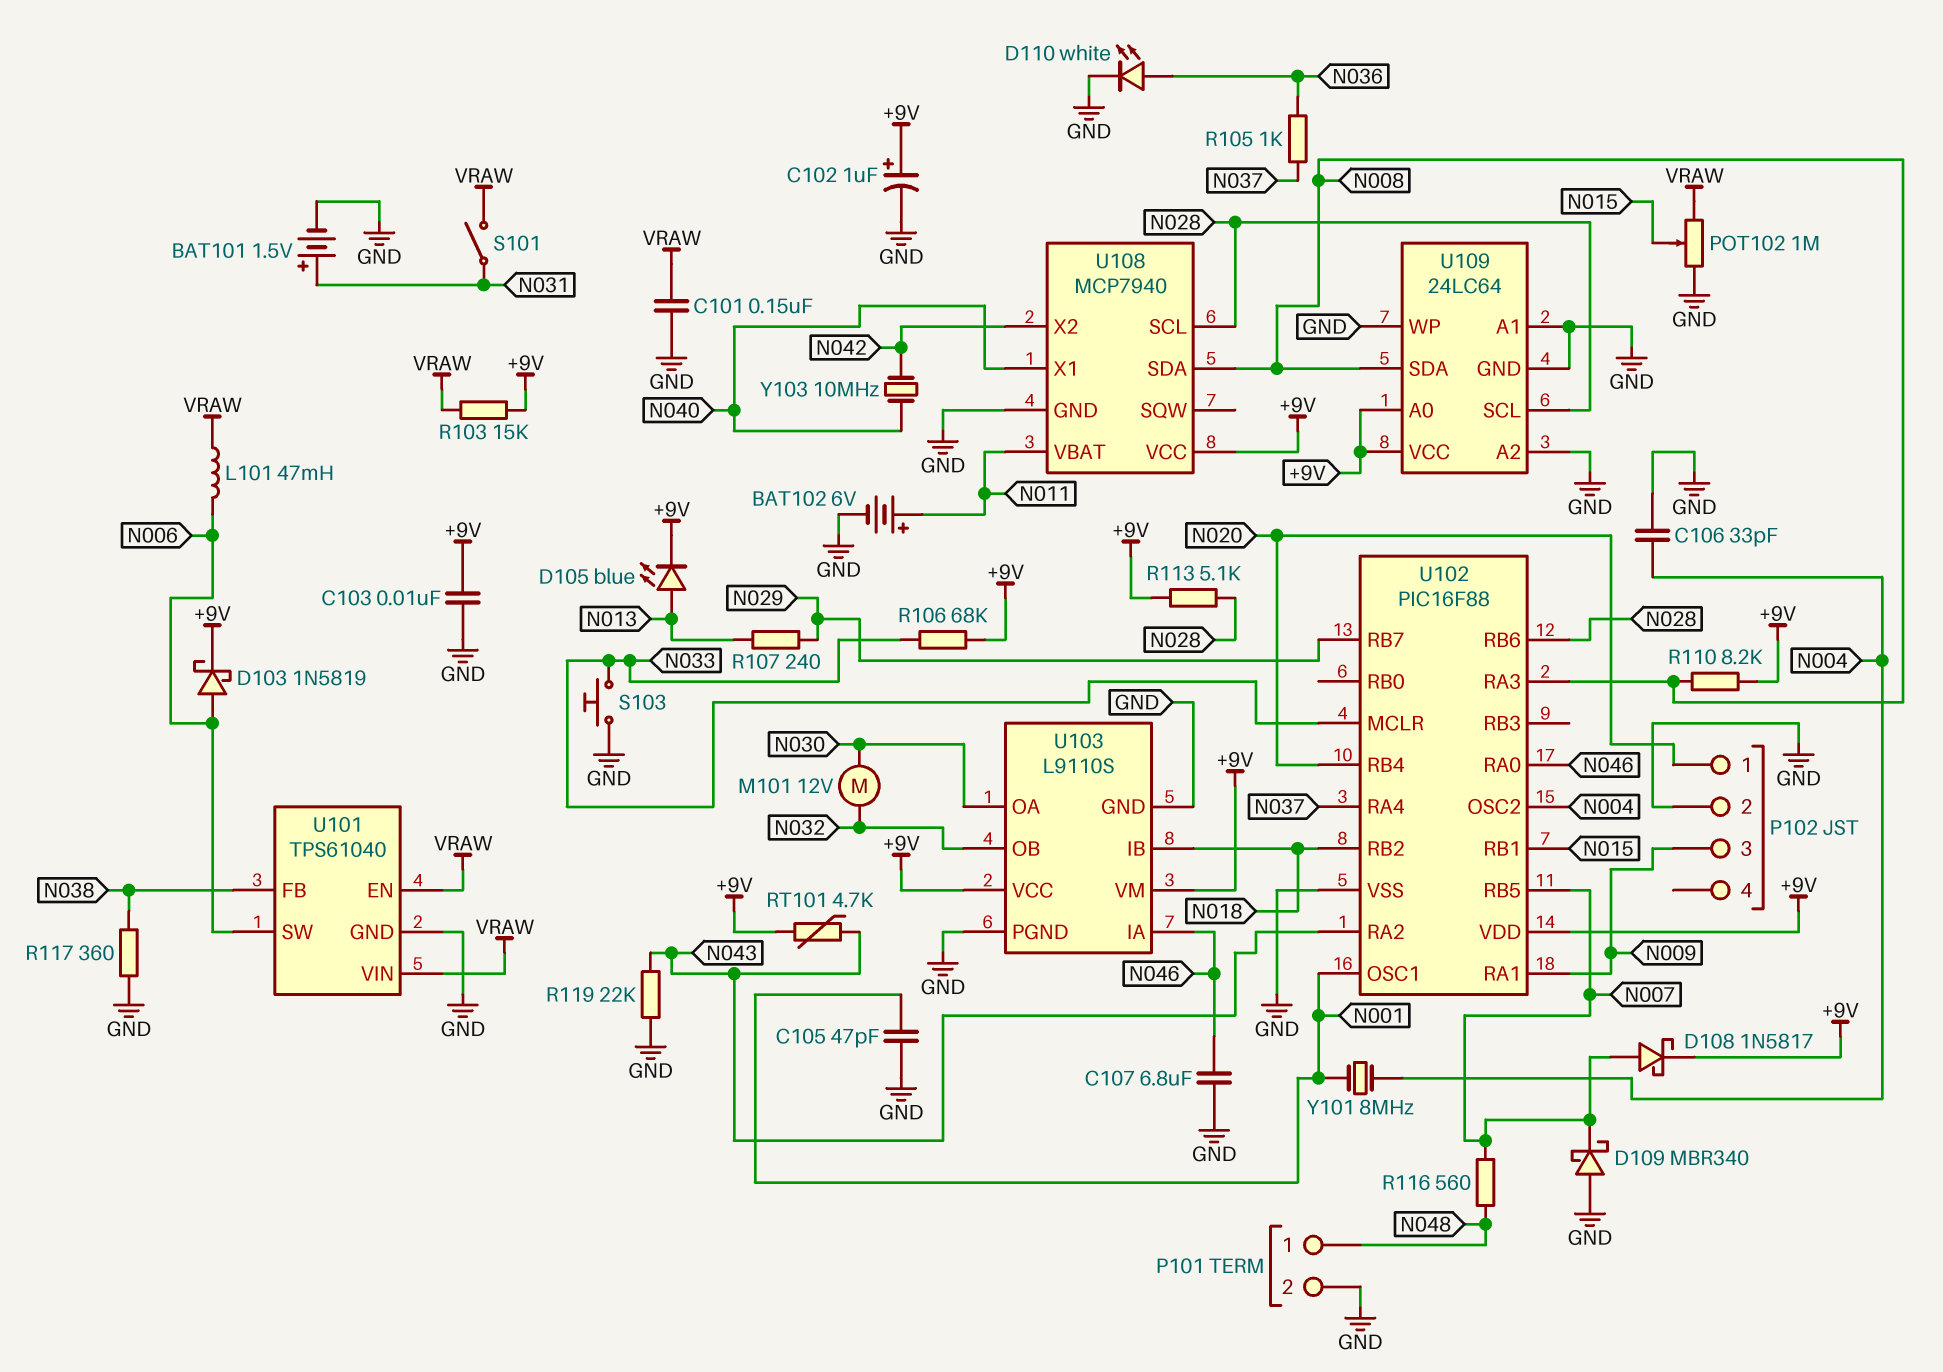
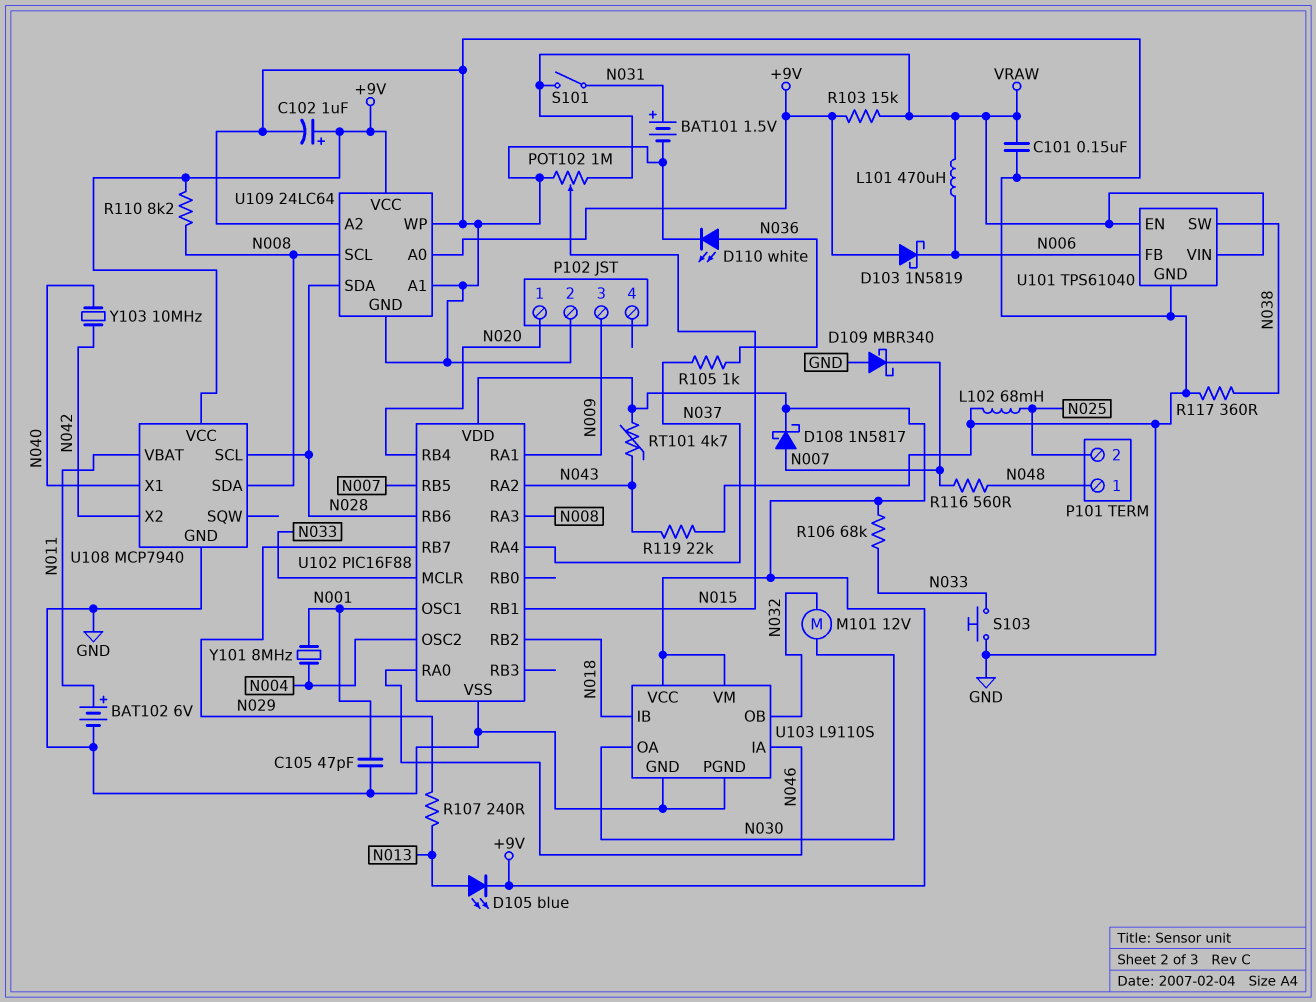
C103: 10nF (+9V, GND) -> none
C106: 33pF (GND, N004) -> none
C107: 6.8uF (GND, N046) -> none
D103: schottky 1N5819 (A N006, K +9V) -> schottky 1N5819 (A +9V, K N006)
L101: 47mH (N006, VRAW) -> 470uH (N006, VRAW)
L102: none -> 68mH (GND, N025)
P101 pin 2: GND -> N025
R113: 5.1k (+9V, N028) -> none
U101 pin FB: N038 -> N006
U101 pin SW: N006 -> N038
U109 pin SCL: N028 -> N008
U109 pin SDA: N008 -> N028

